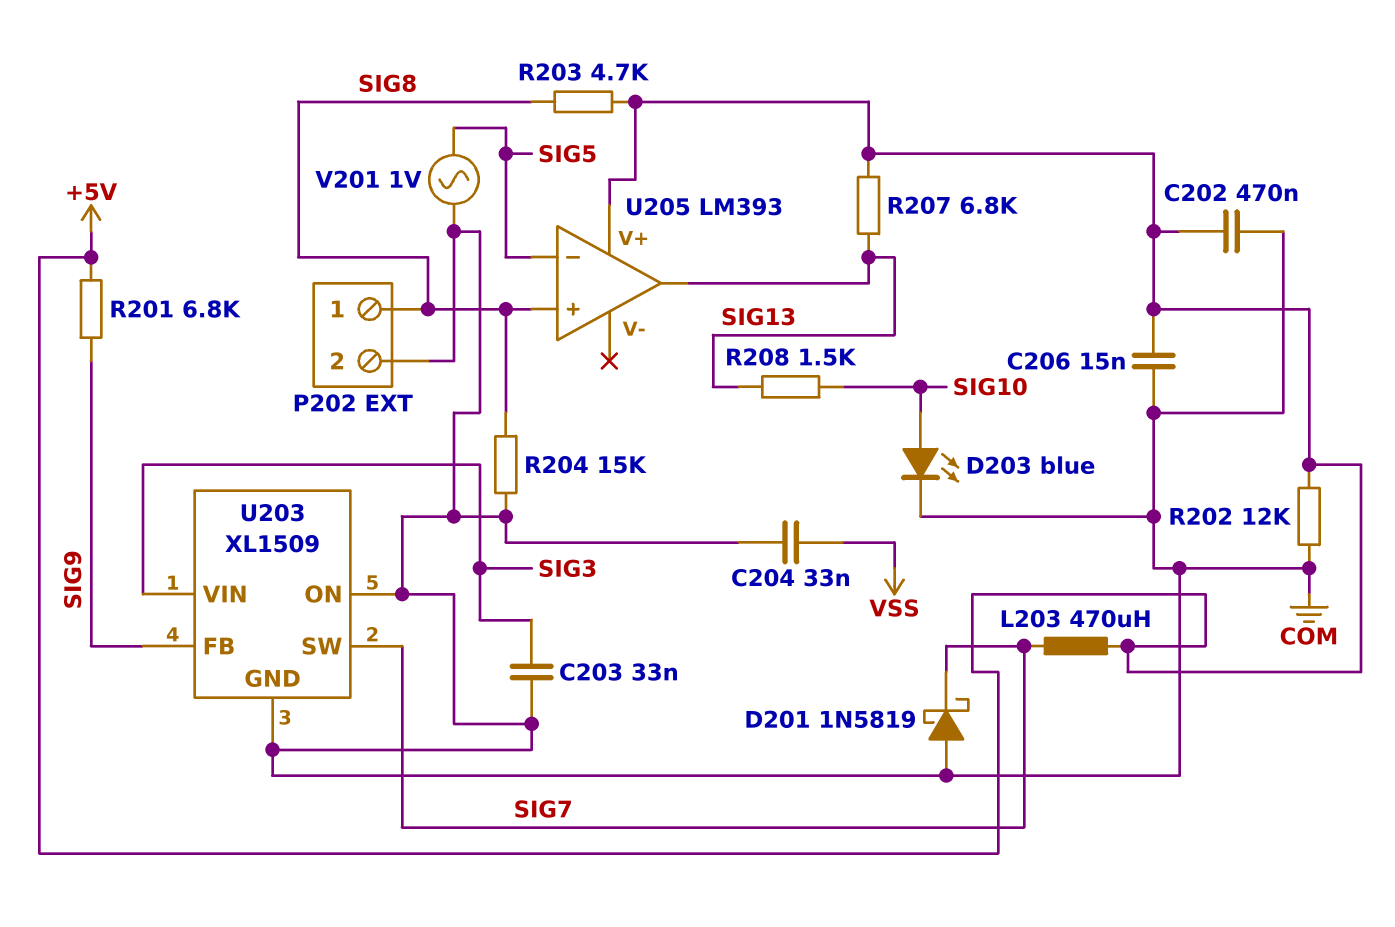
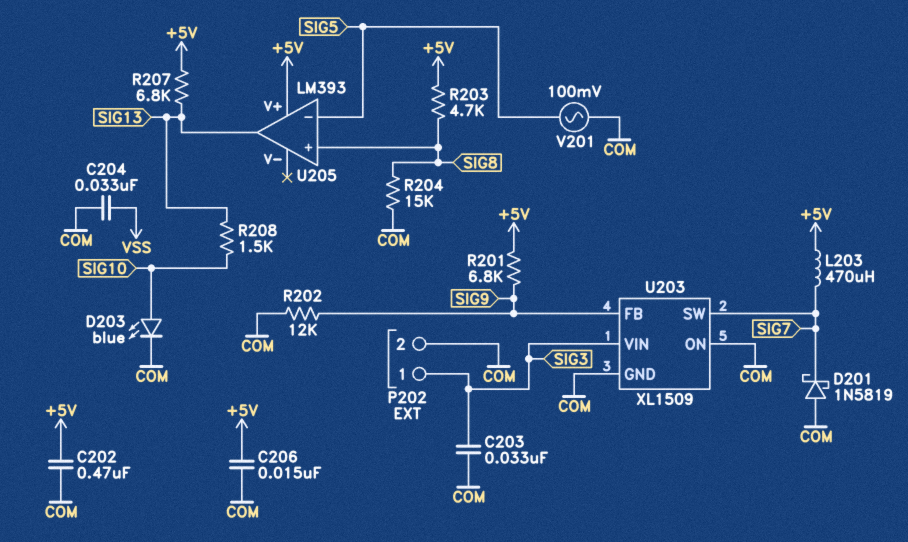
P202 pin 1: SIG8 -> SIG3
R202: 12k (+5V, COM) -> 12k (COM, SIG9)
V201: AC 1V (COM, SIG5) -> AC 100mV (COM, SIG5)

